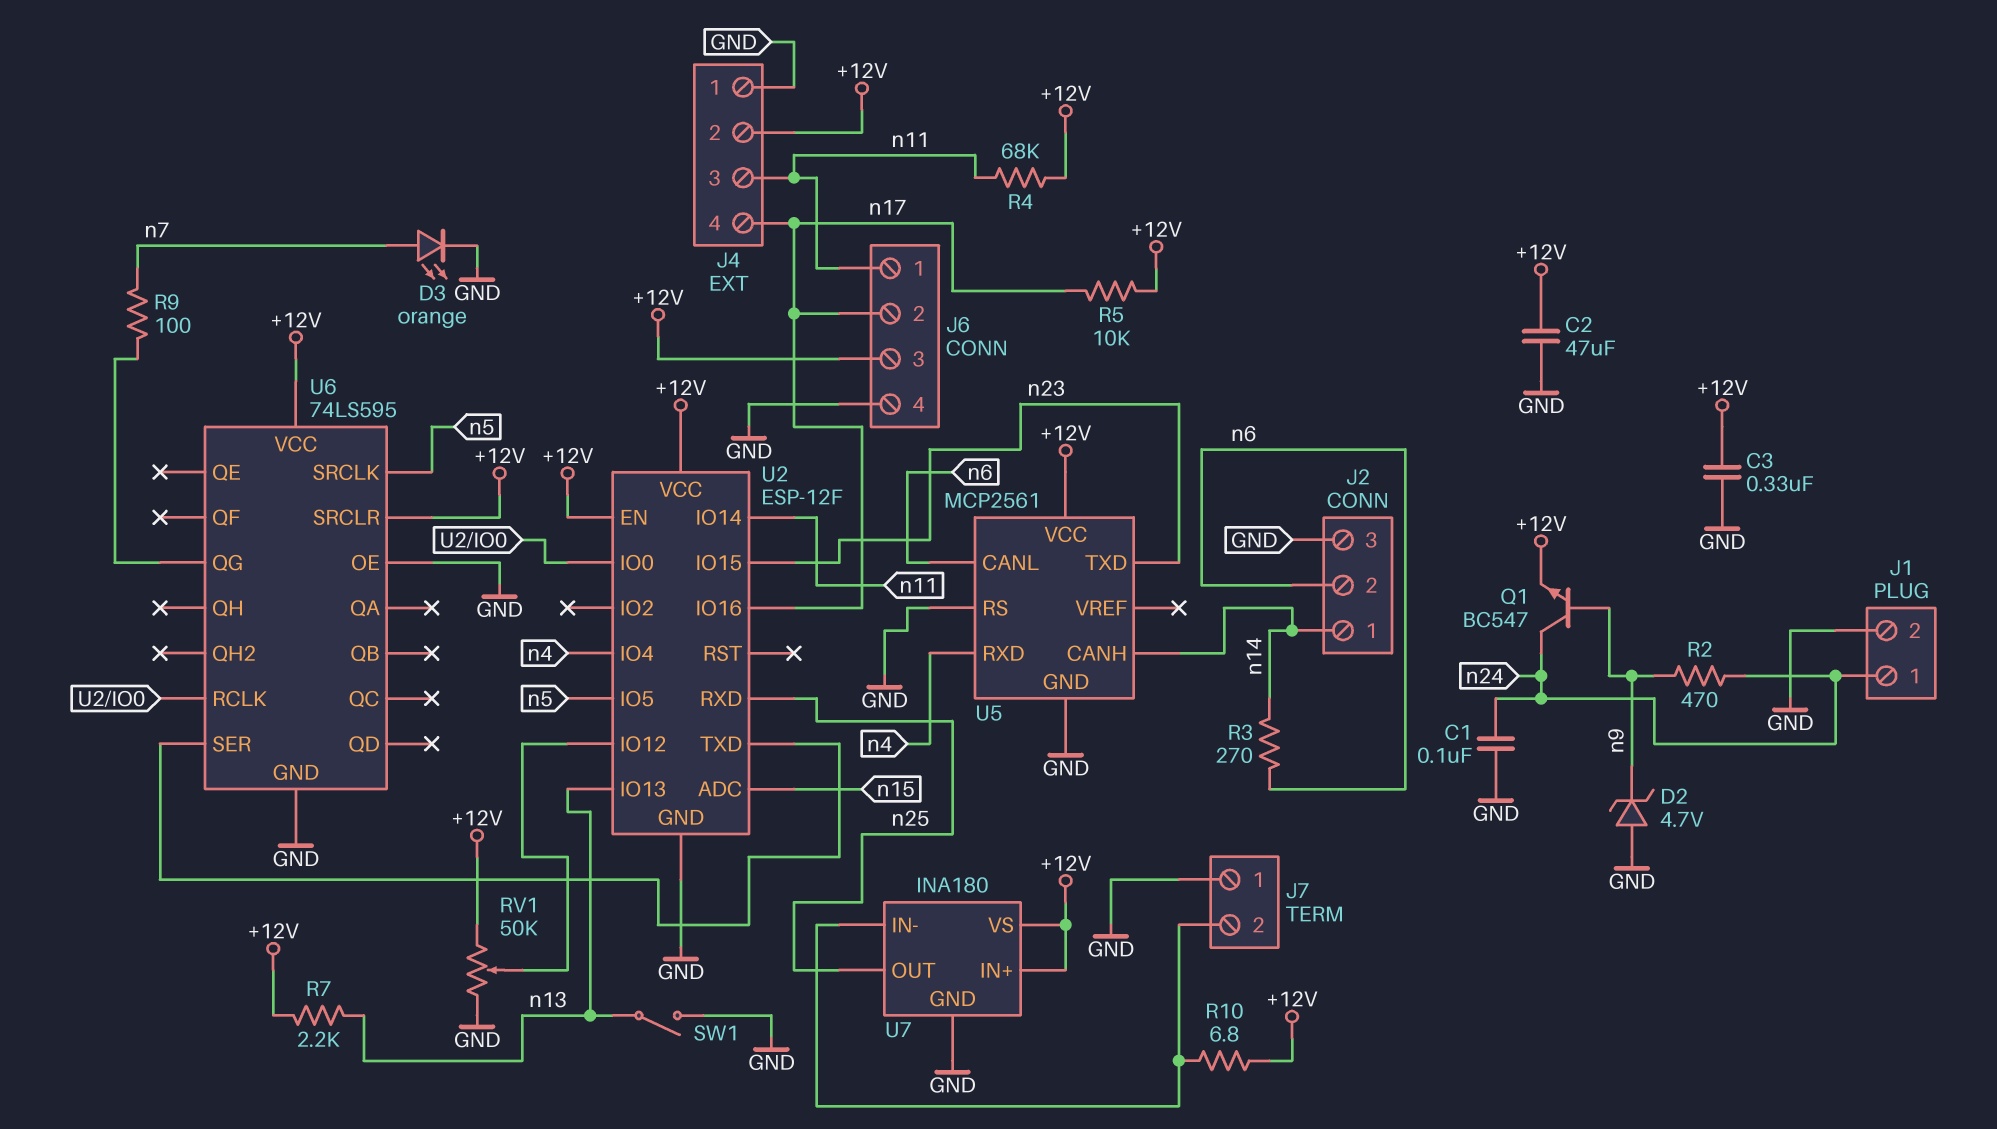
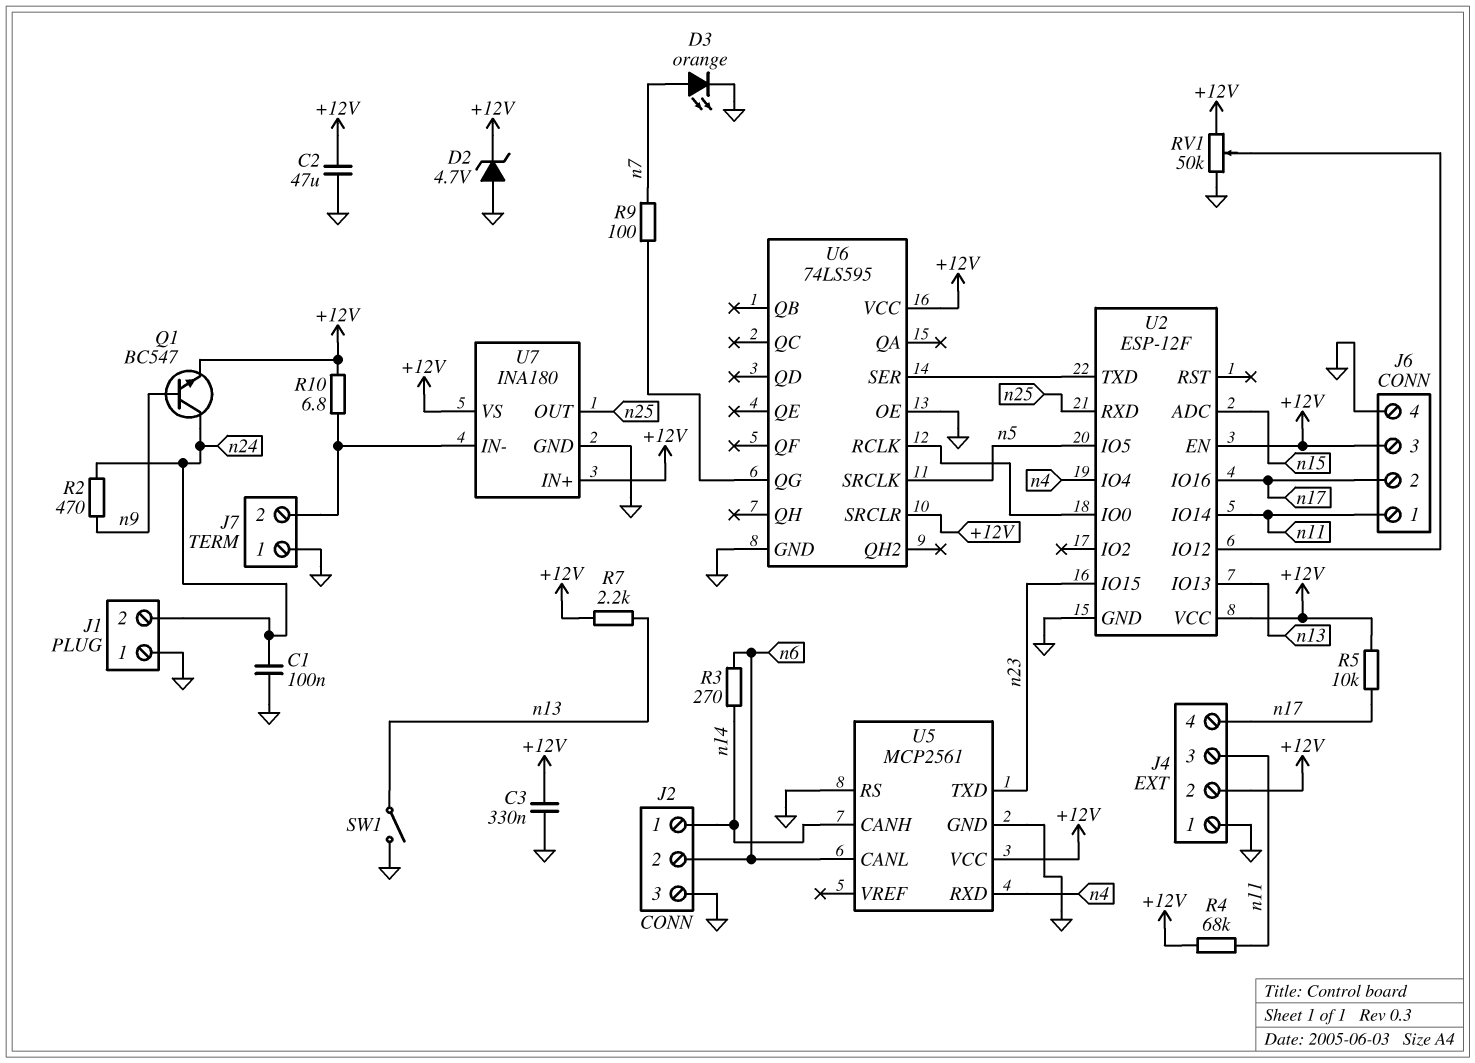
D2: zener 4.7V (A GND, K n9) -> zener 4.7V (A GND, K +12V)
J1 pin 1: n24 -> GND
J1 pin 2: GND -> n24

